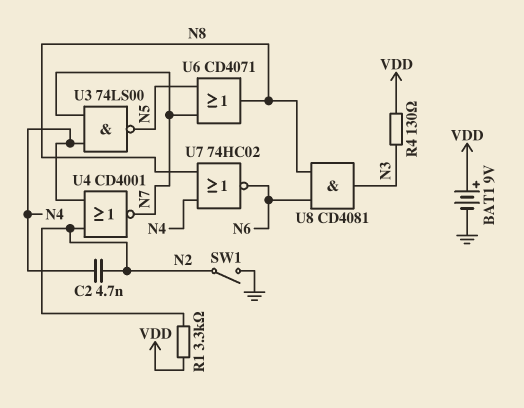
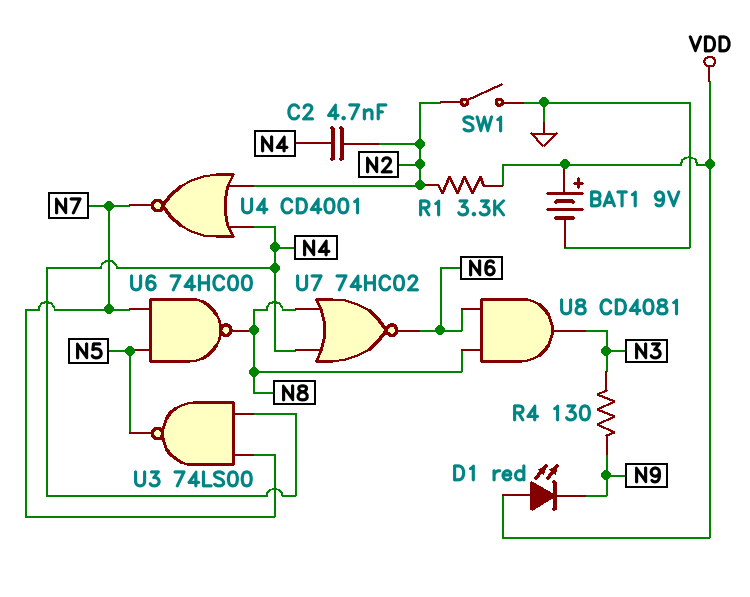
D1: none -> LED red (A VDD, K N9)
R4: 130 (N3, VDD) -> 130 (N3, N9)
U6: OR CD4071 (in N5, in N7, out N8) -> NAND 74HC00 (in N5, in N7, out N8)

